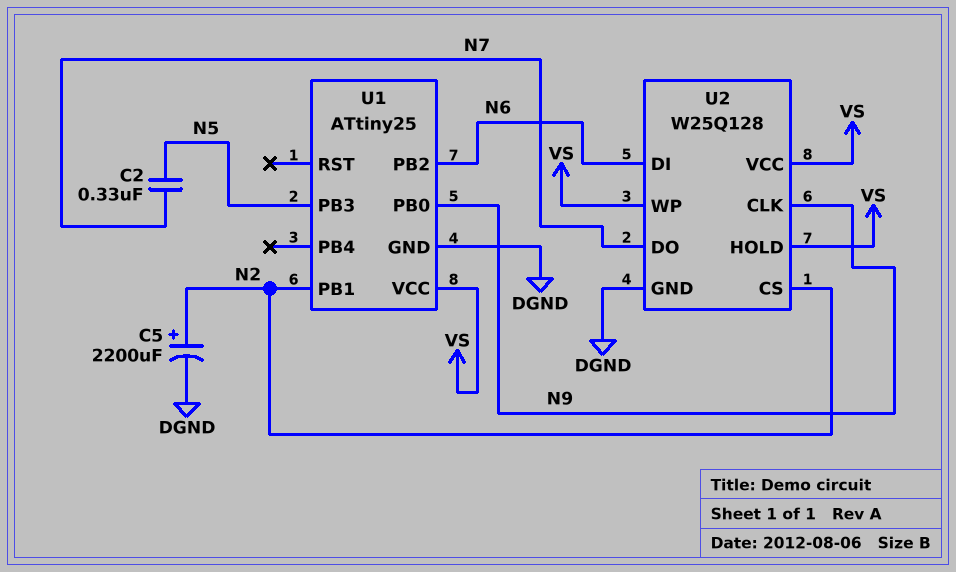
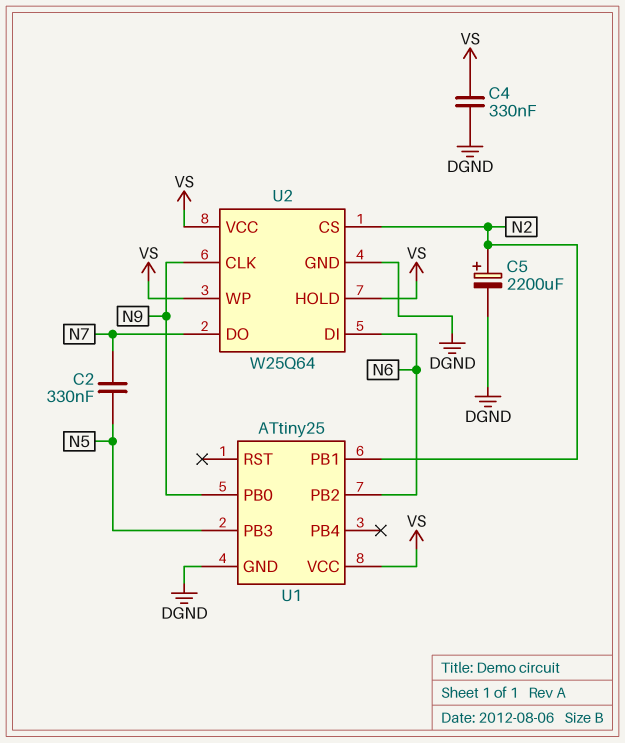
C4: none -> 330nF (DGND, VS)
U2: W25Q128 -> W25Q64

